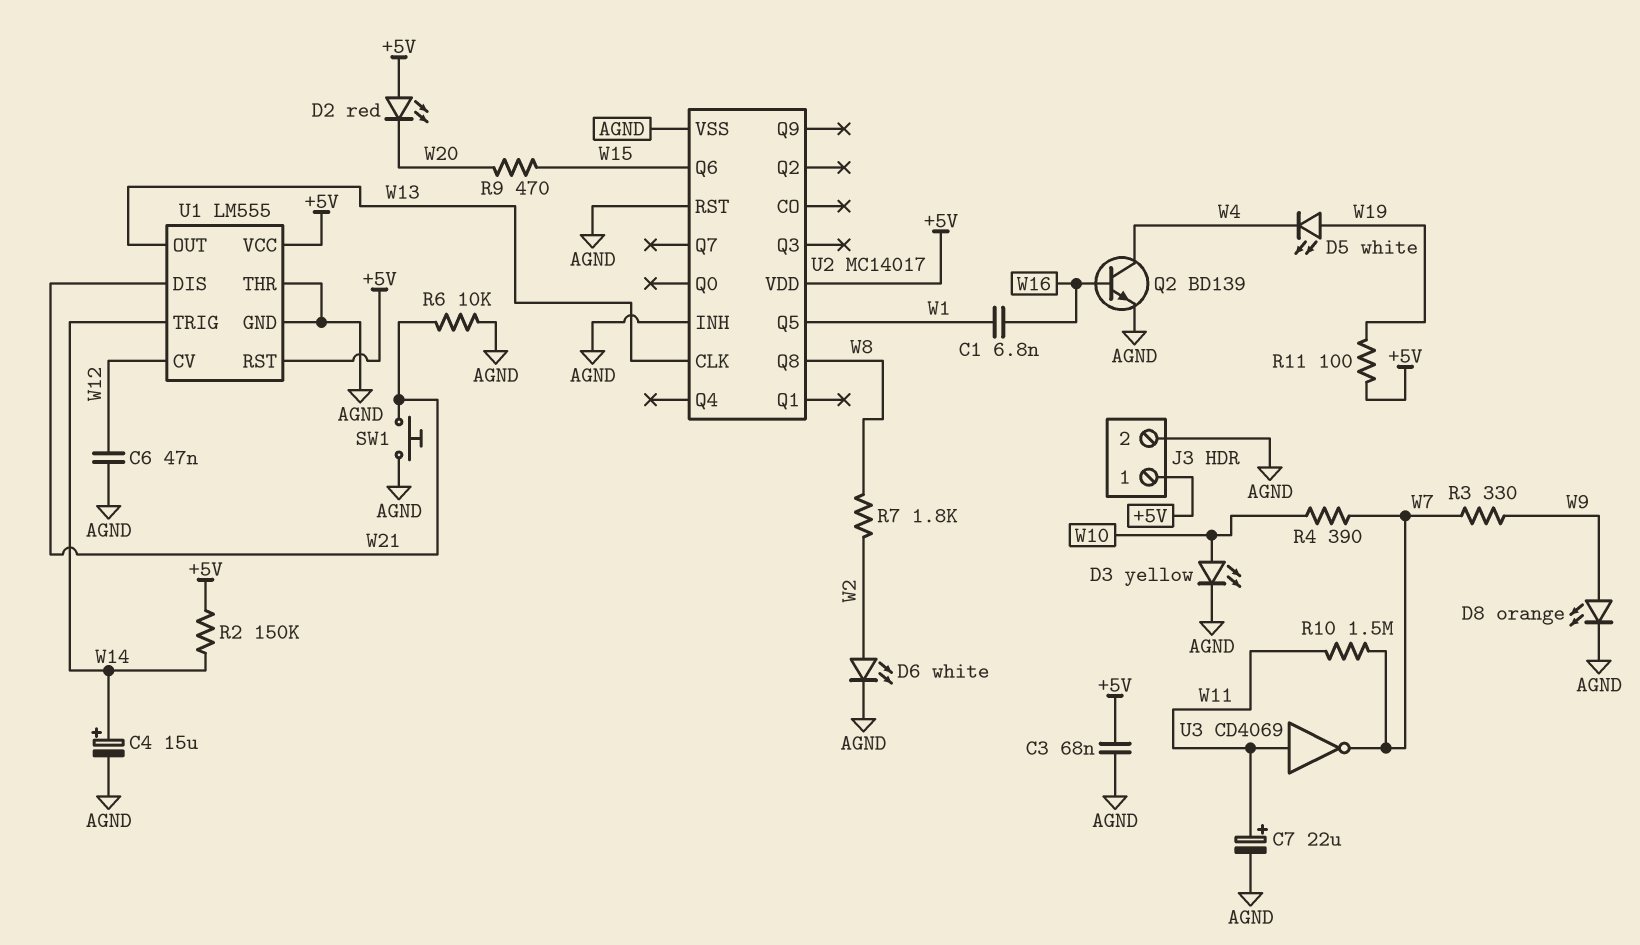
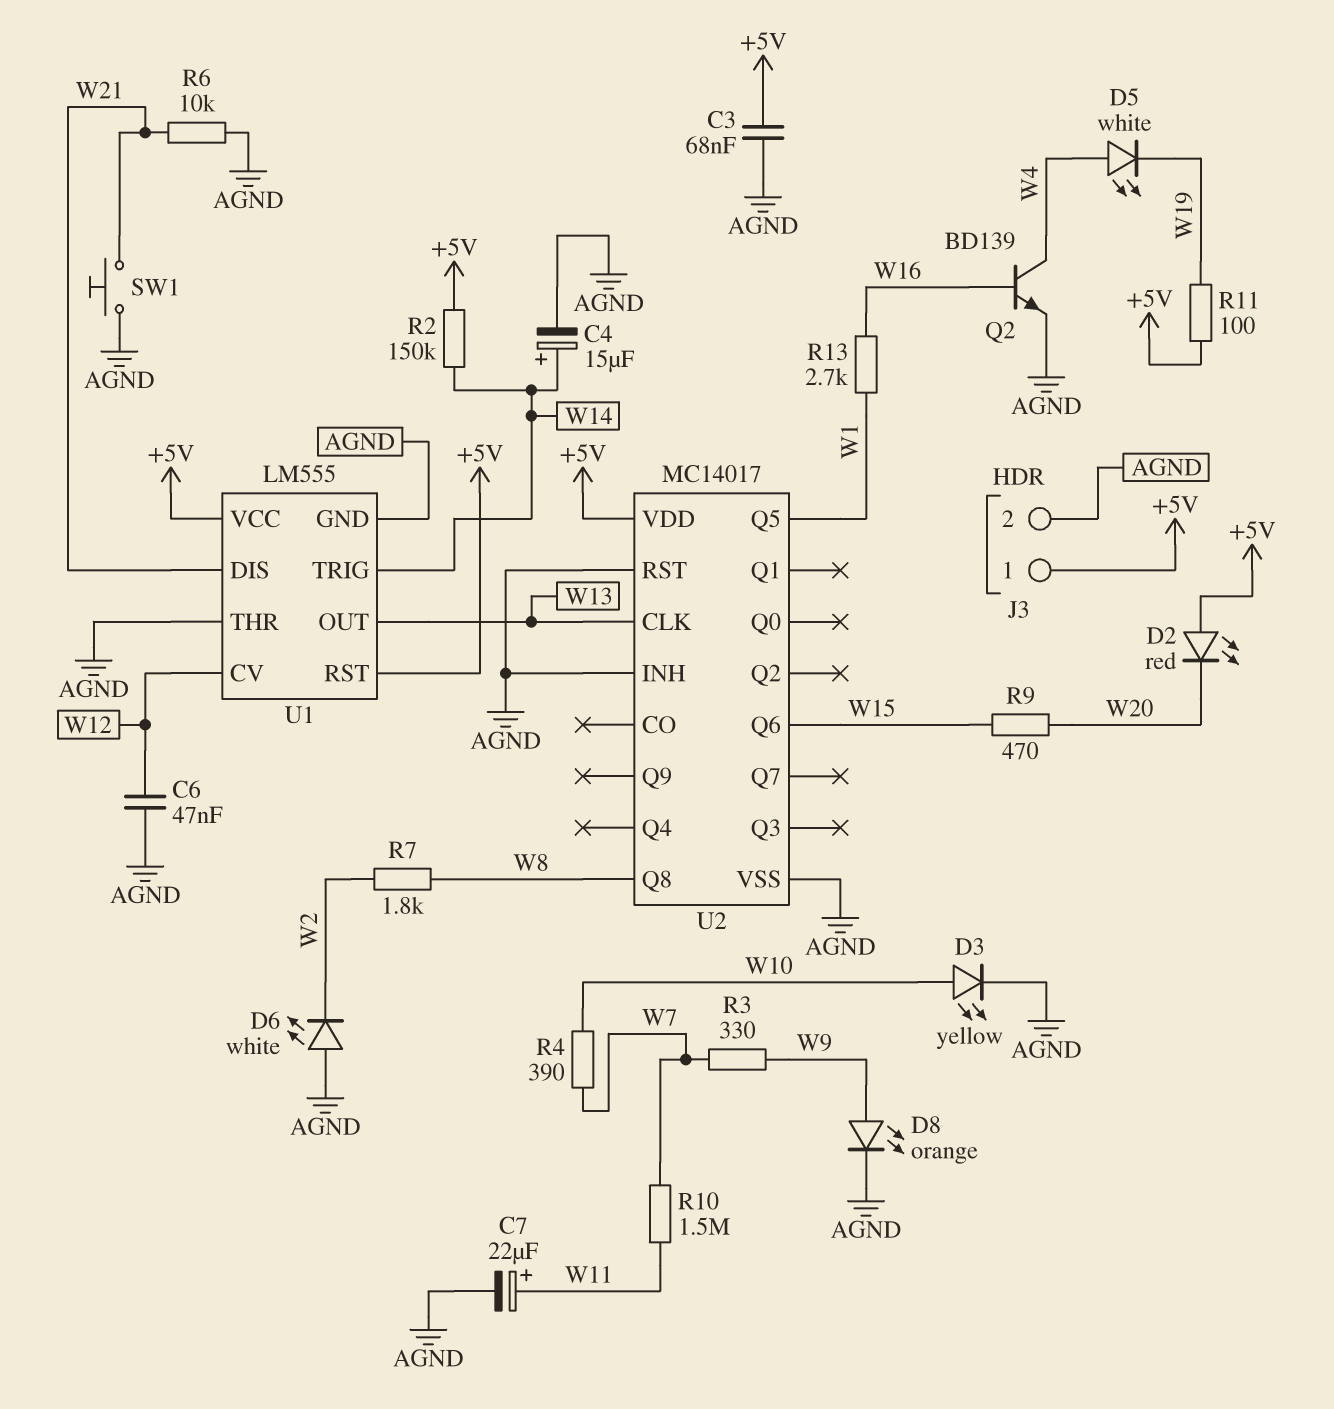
C1: 6.8nF (W1, W16) -> none
D5: LED white (A W19, K W4) -> LED white (A W4, K W19)
D6: LED white (A W2, K AGND) -> LED white (A AGND, K W2)
R13: none -> 2.7k (W1, W16)
U3: NOT CD4069 (in W11, out W7) -> none

